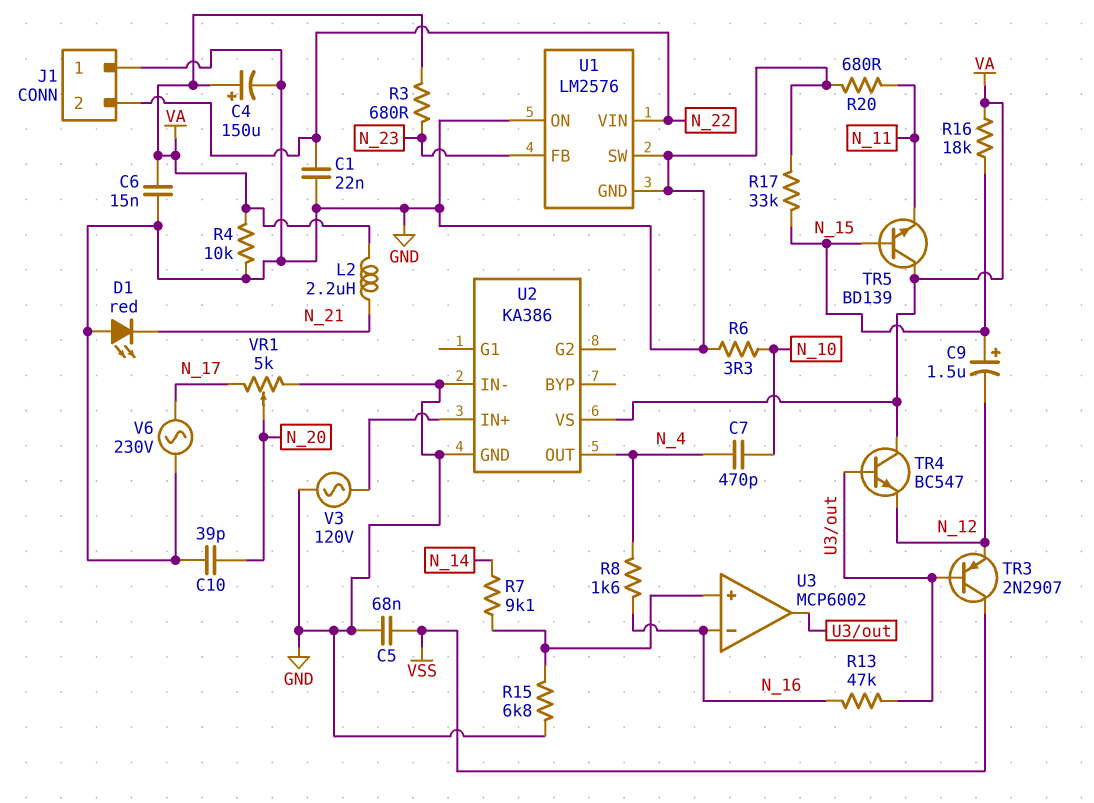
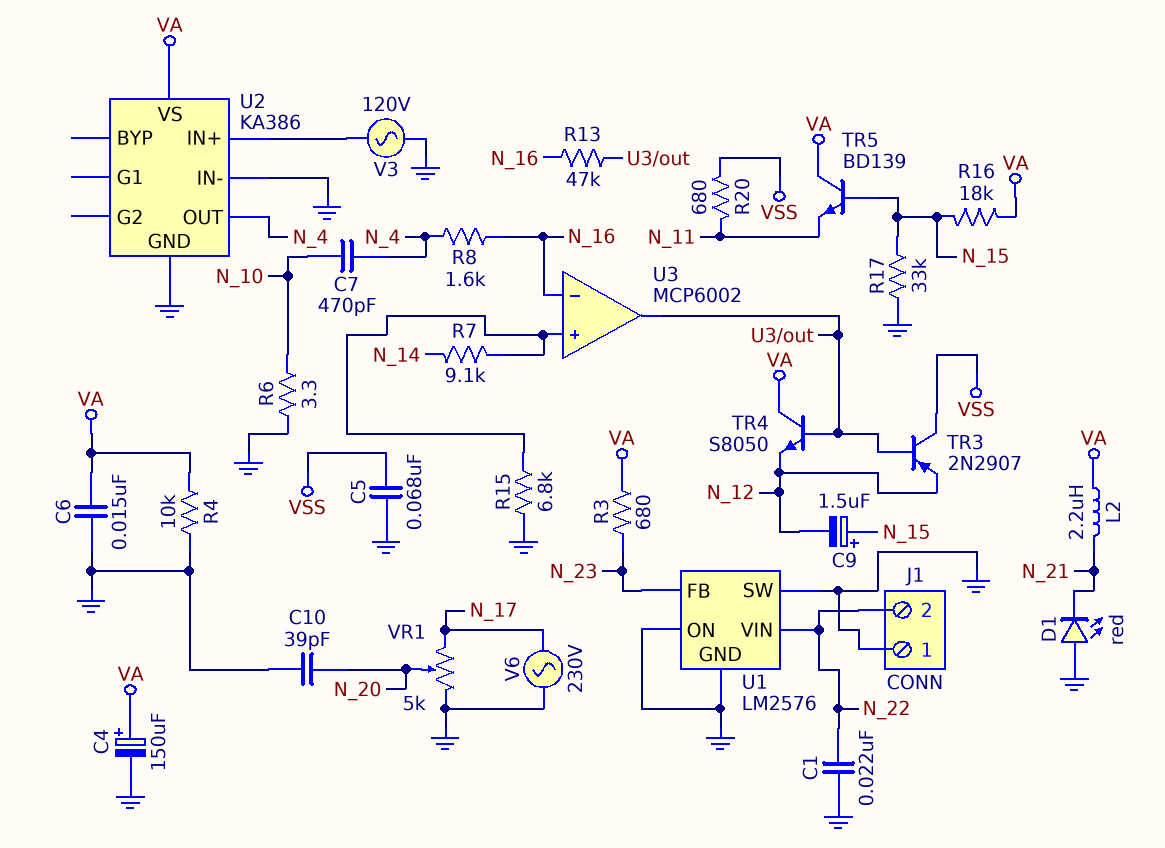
R20: 680 (GND, N_11) -> 680 (N_11, VSS)
TR4: NPN BC547 (B U3/out, C VA, E N_12) -> NPN S8050 (B U3/out, C VA, E N_12)

